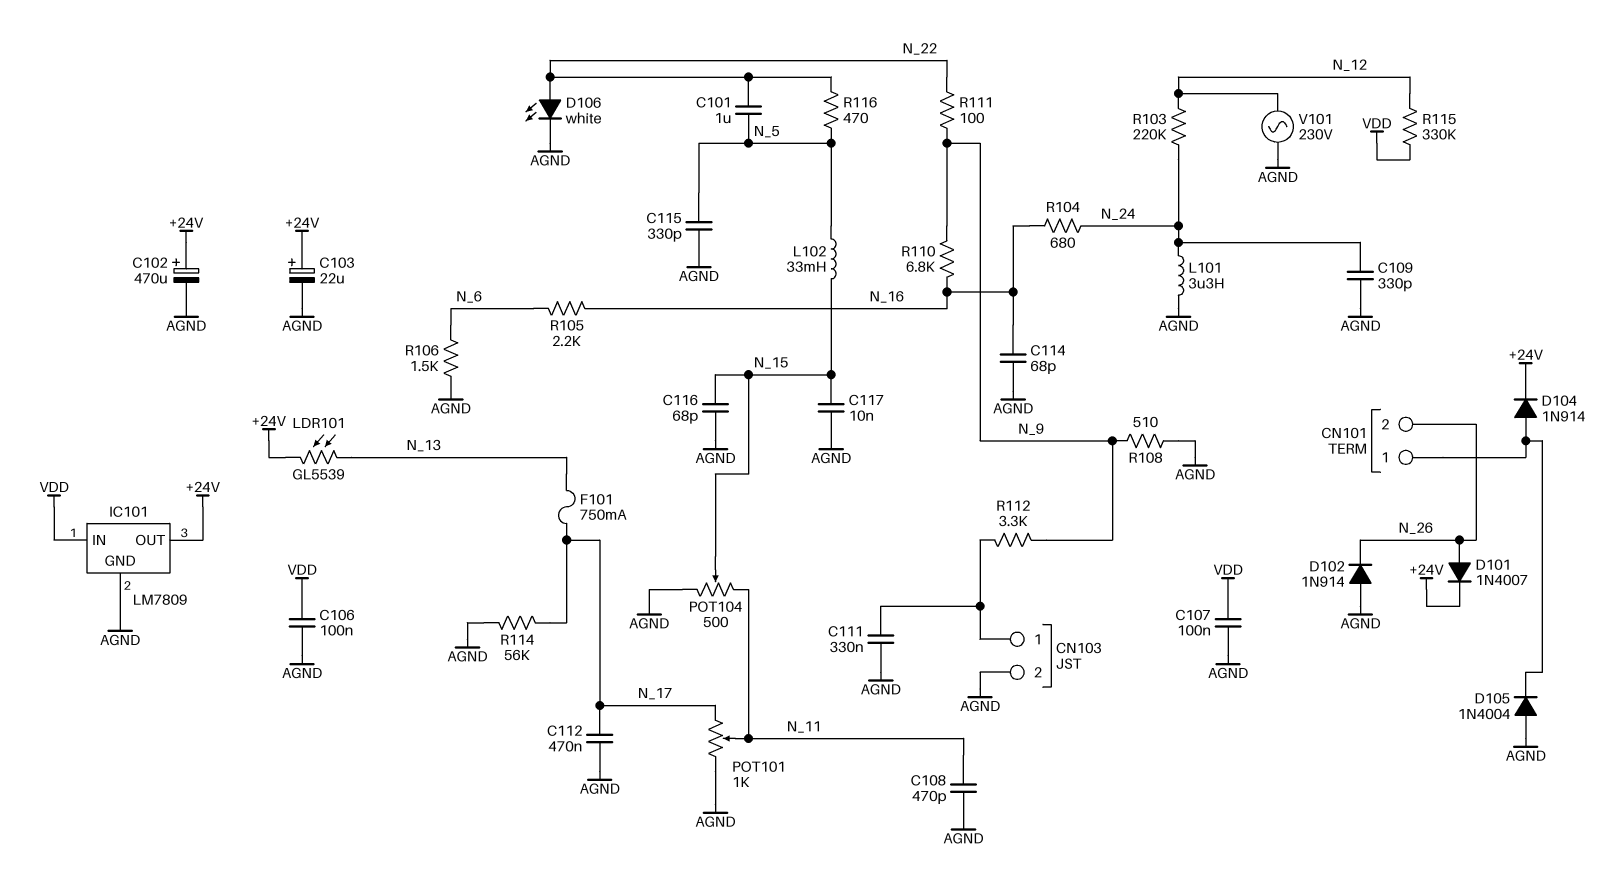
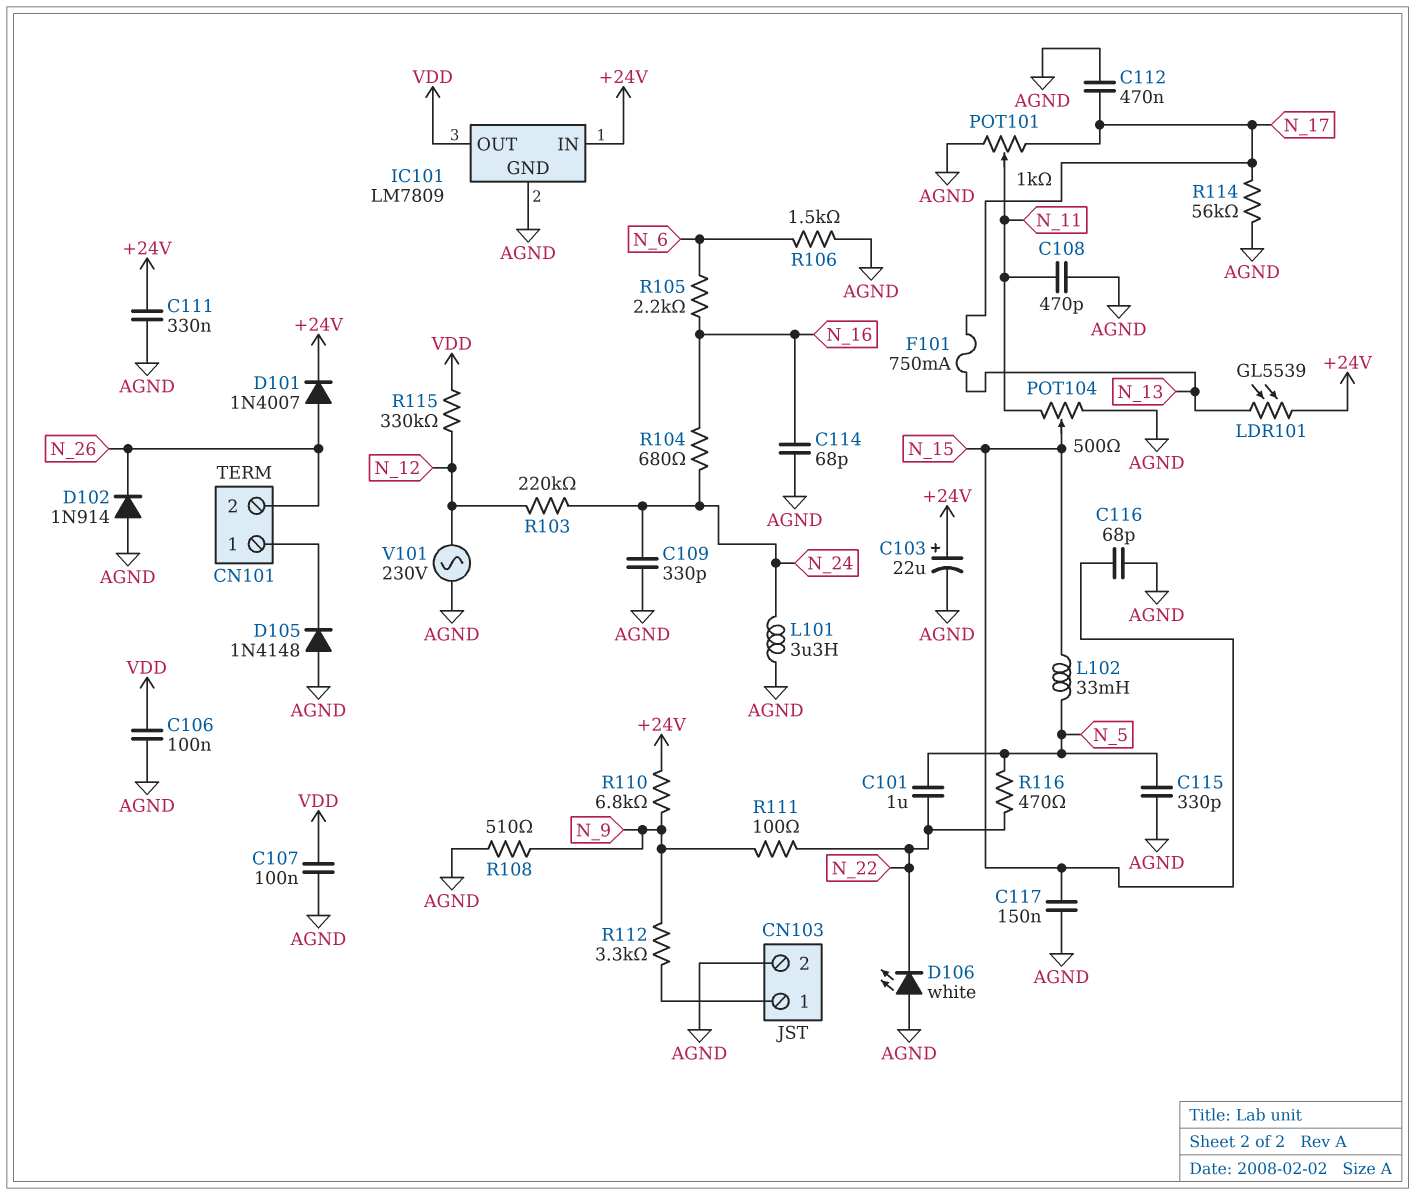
C102: 470uF (plus +24V, minus AGND) -> none
C111: 330nF (AGND, CN103/1) -> 330nF (+24V, AGND)
C117: 10nF (AGND, N_15) -> 150nF (AGND, N_15)
D104: diode 1N914 (A CN101/1, K +24V) -> none
D105: diode 1N4004 (A AGND, K CN101/1) -> diode 1N4148 (A AGND, K CN101/1)
D106: LED white (A N_22, K AGND) -> LED white (A AGND, K N_22)
IC101 pin IN: VDD -> +24V
IC101 pin OUT: +24V -> VDD
R110: 6.8k (N_9, N_16) -> 6.8k (+24V, N_9)

